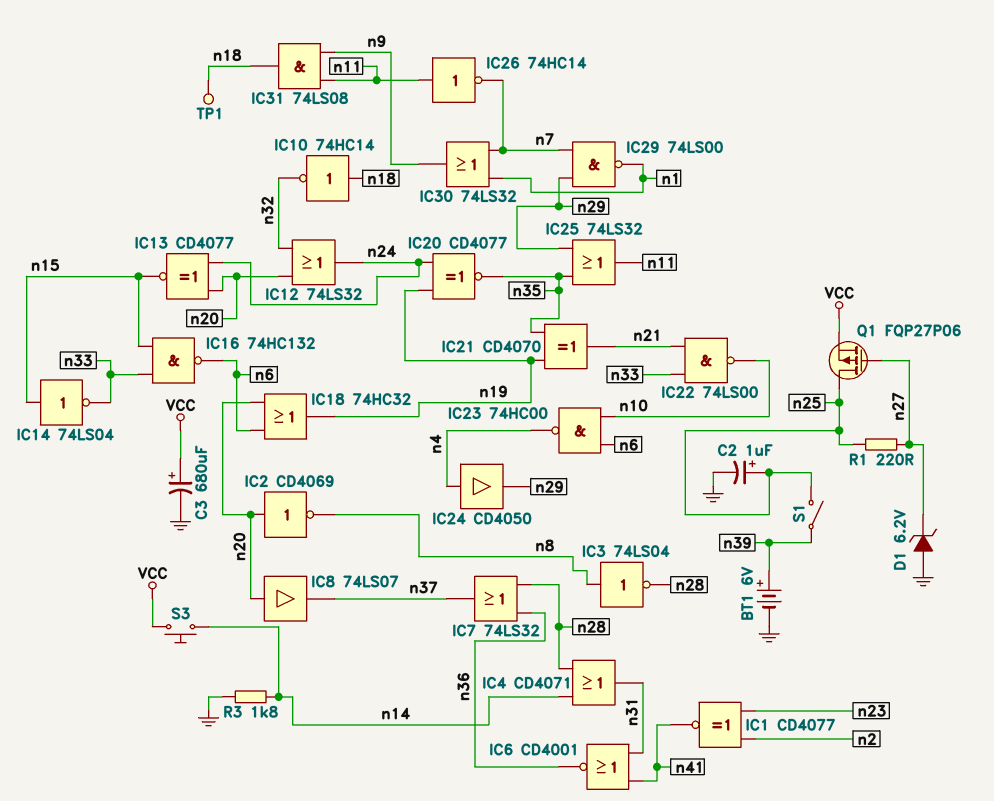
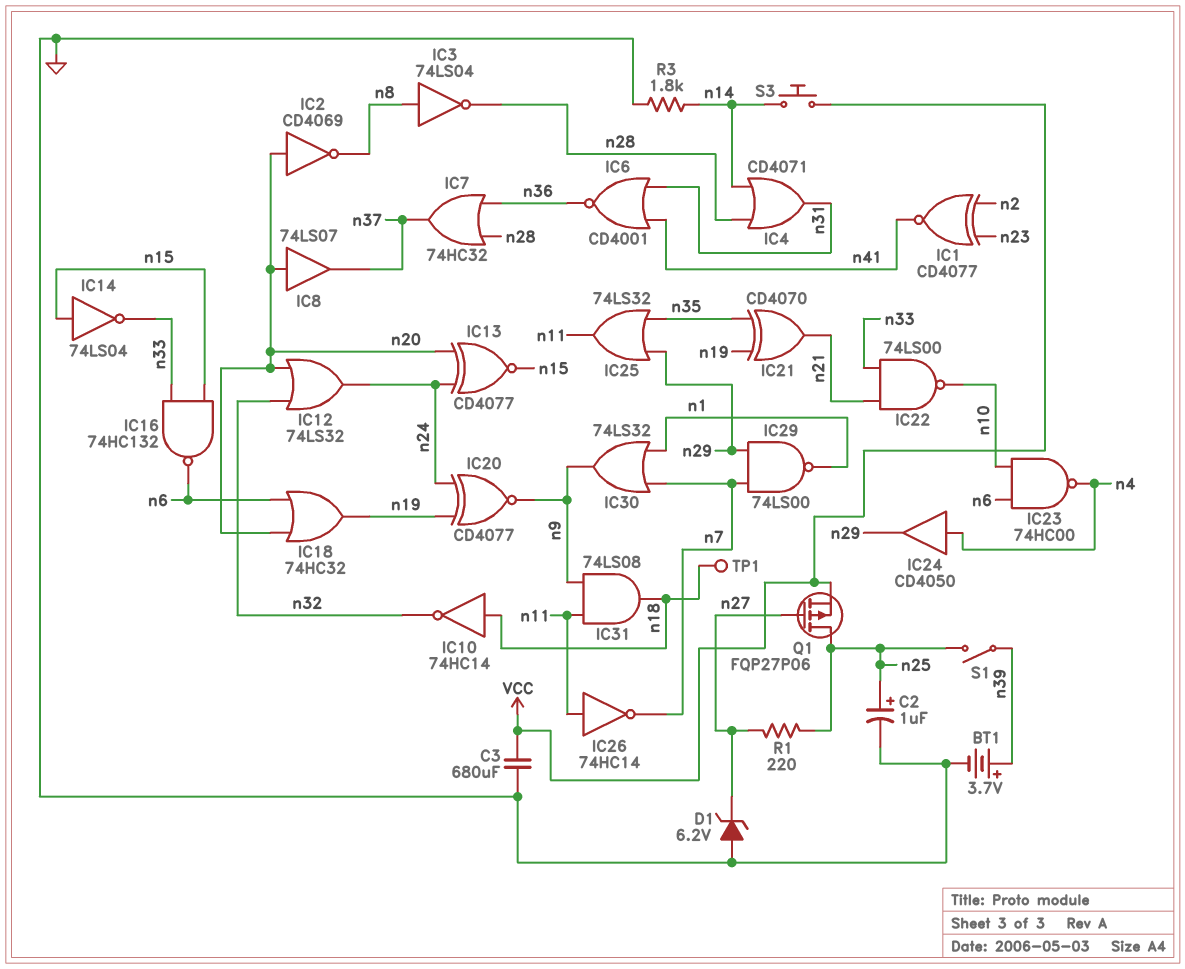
BT1: 6V (plus n39, minus GND) -> 3.7V (plus n39, minus GND)
C3: 680uF (plus VCC, minus GND) -> 680uF (GND, VCC)
IC7: OR 74LS32 (in n28, in n36, out n37) -> OR 74HC32 (in n28, in n36, out n37)
IC20: XNOR CD4077 (in n19, in n24, out n35) -> XNOR CD4077 (in n19, in n24, out n9)

